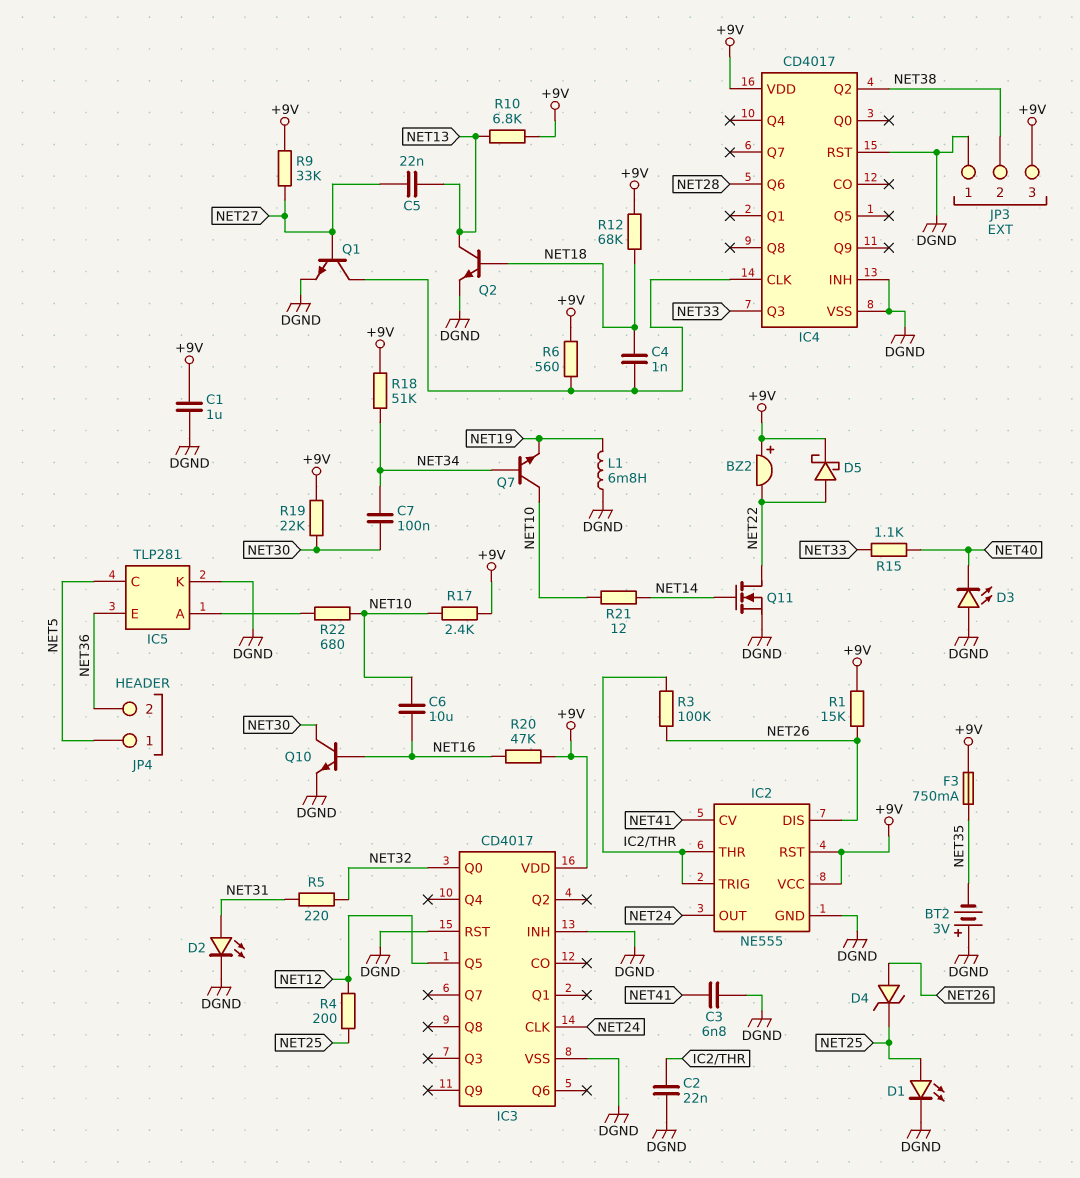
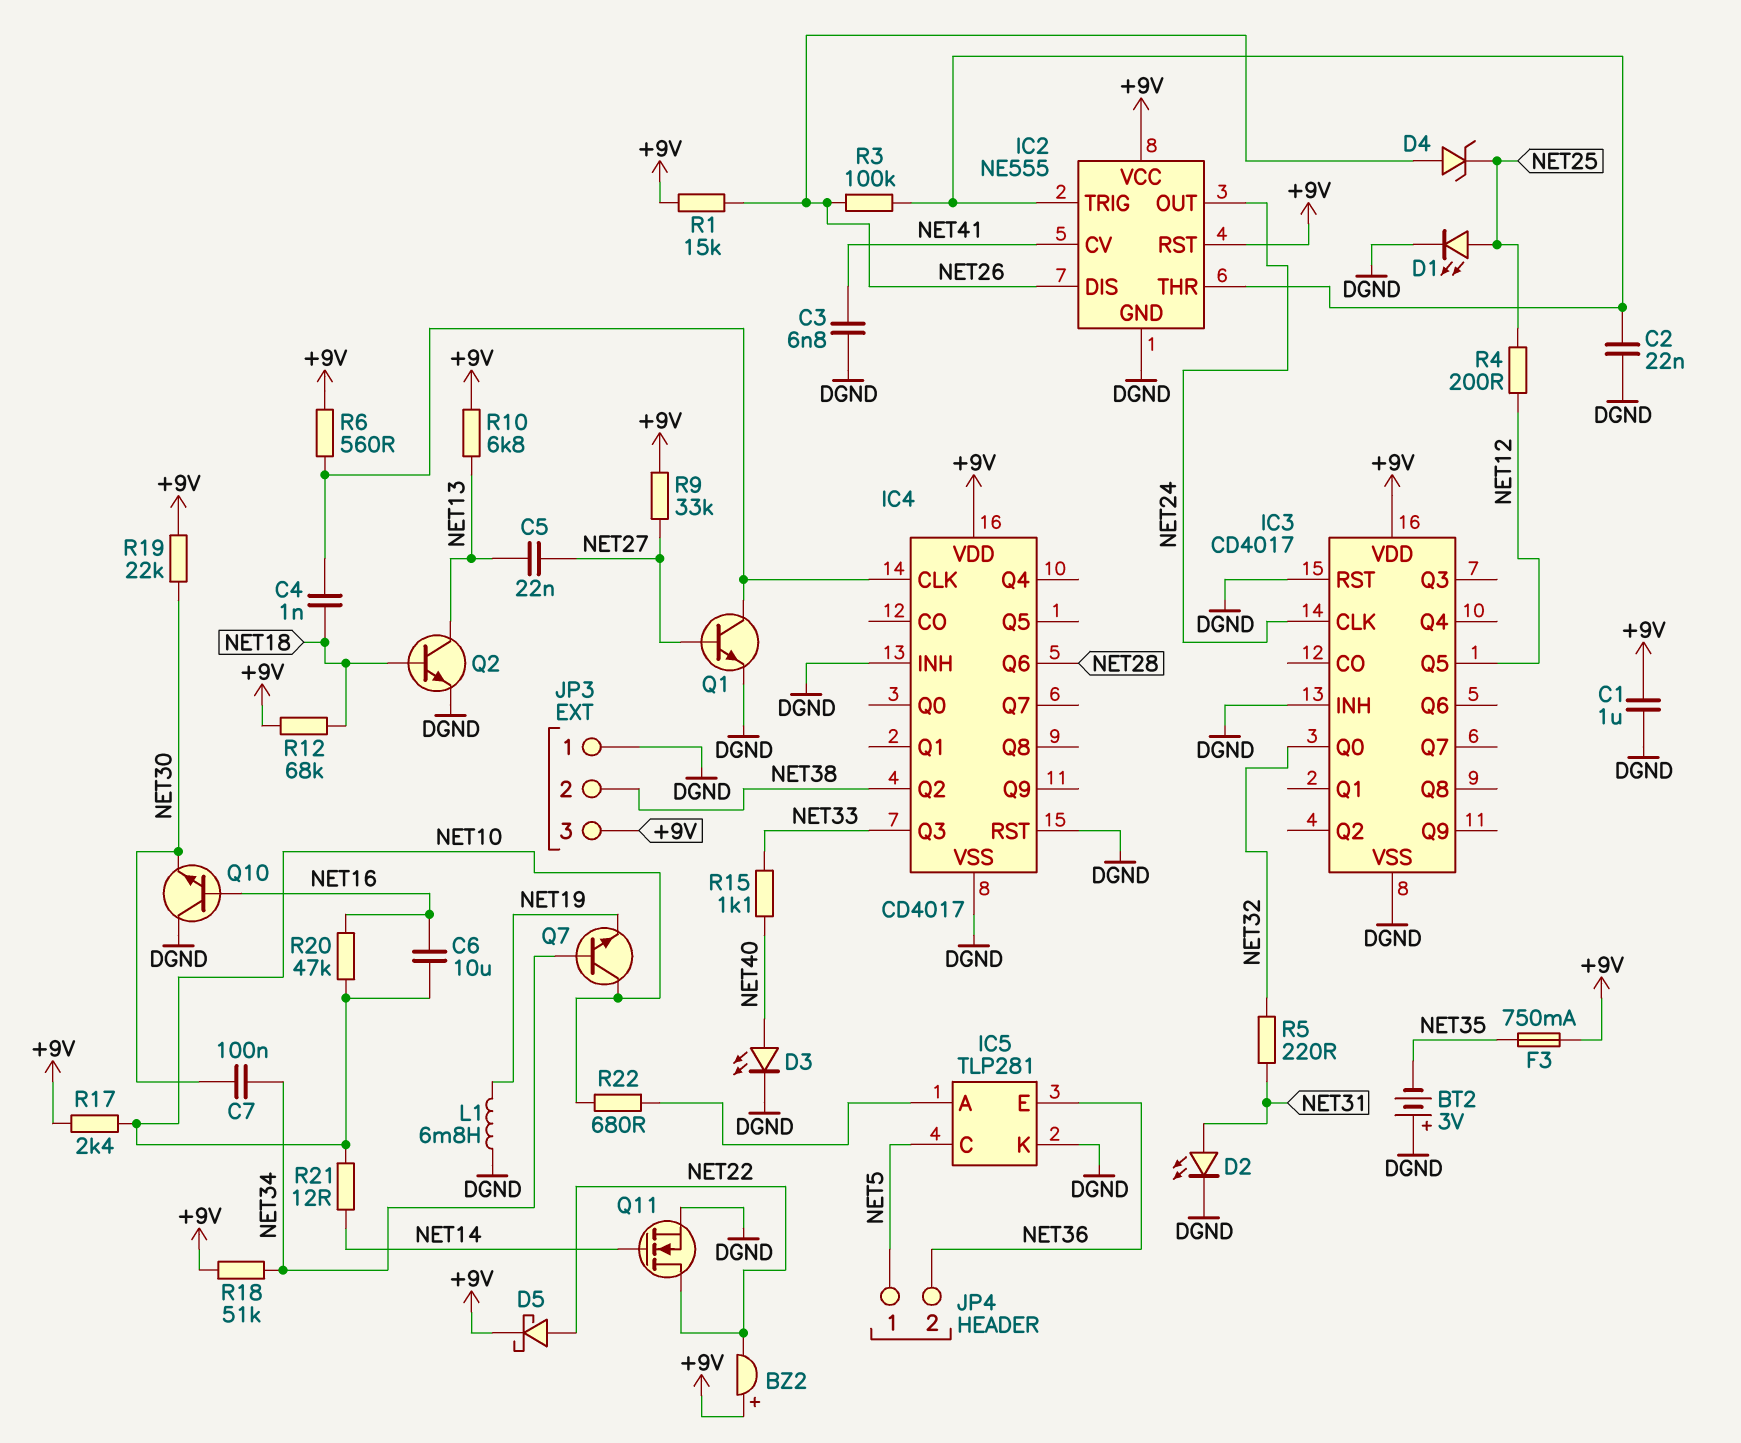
D3: LED (A DGND, K NET40) -> LED (A NET40, K DGND)
Q10: NPN (B NET16, C NET30, E DGND) -> NPN (B NET16, C DGND, E NET30)
R20: 47k (+9V, NET16) -> 47k (NET10, NET16)

